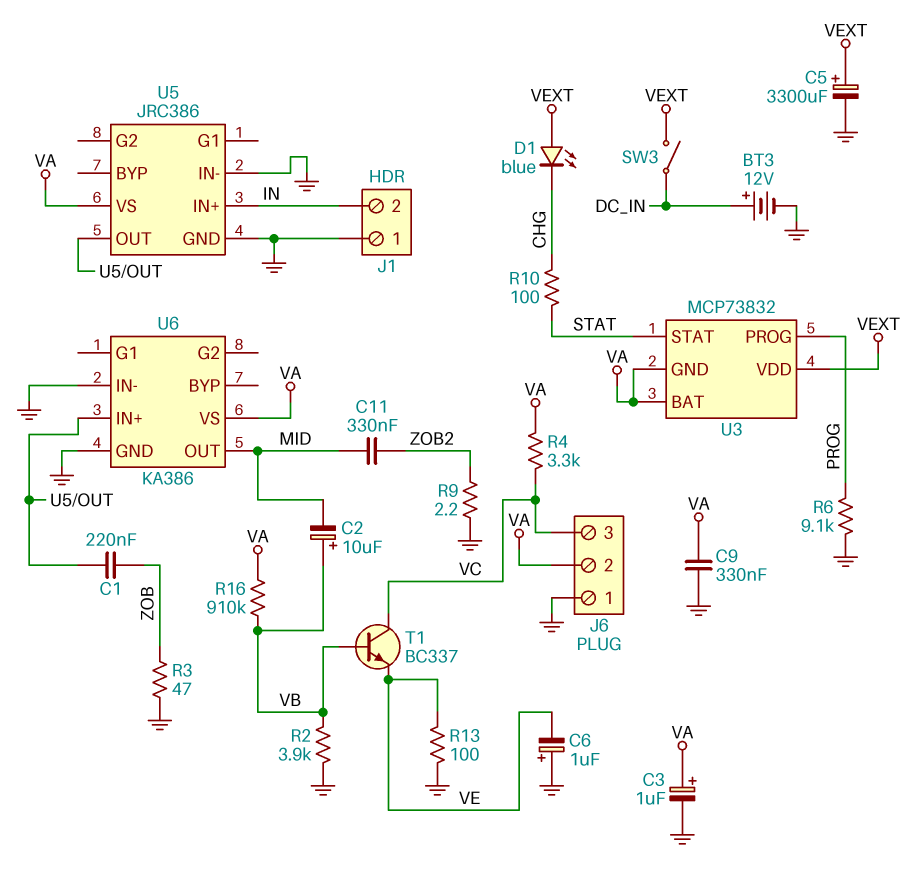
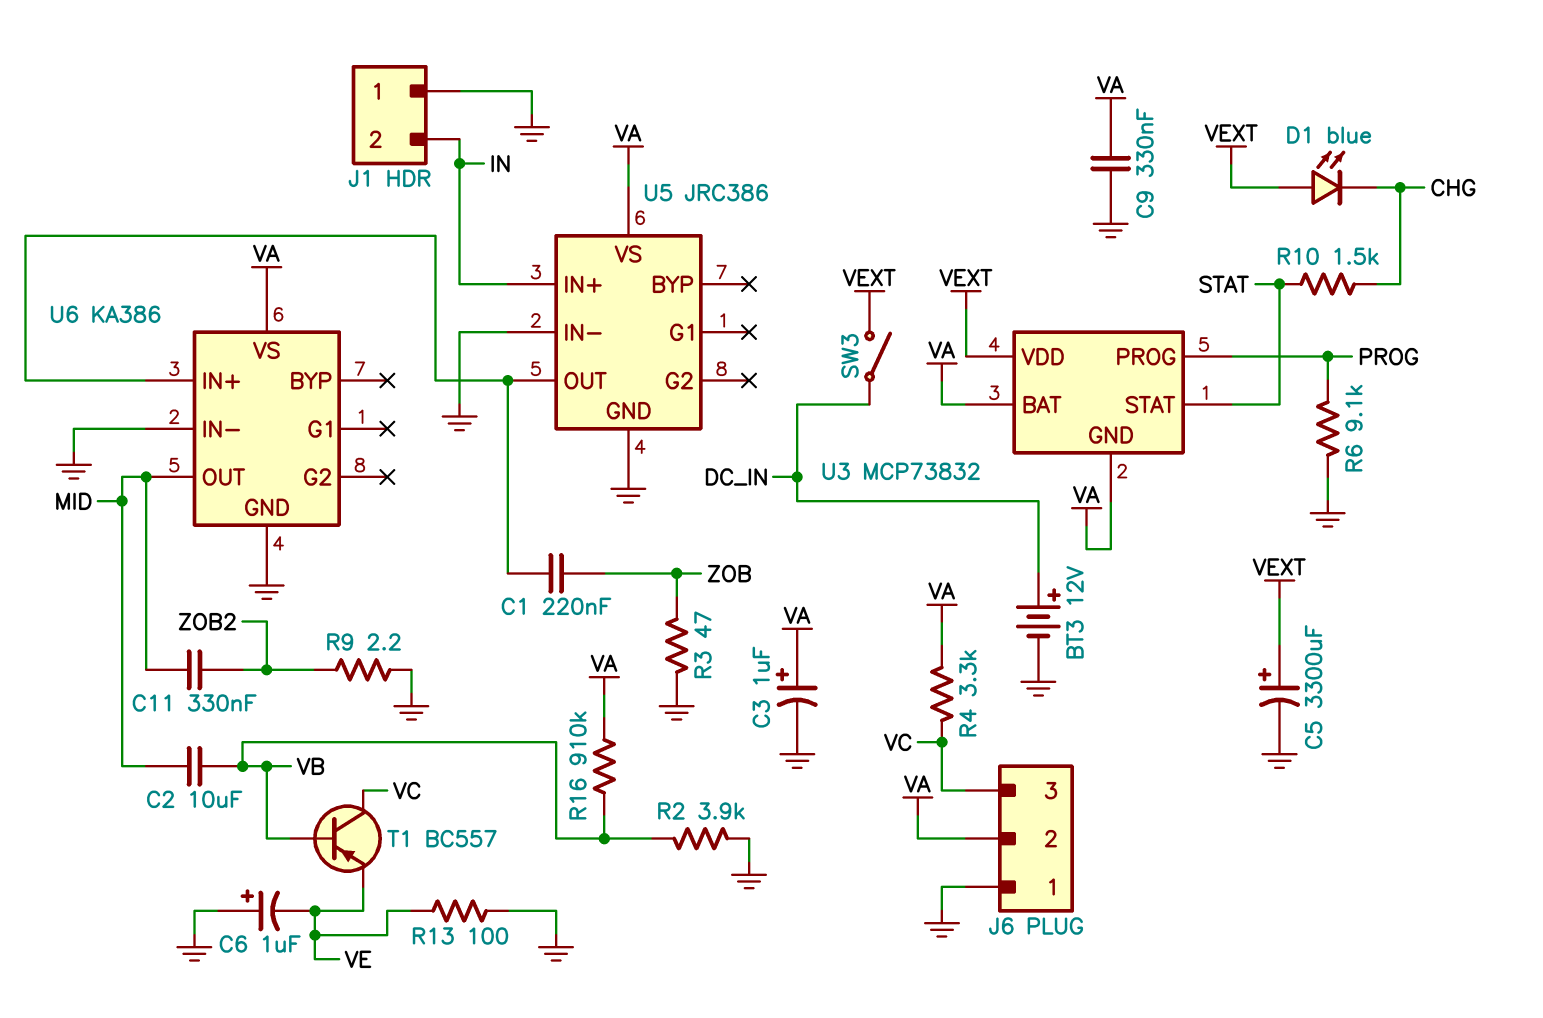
C2: 10uF (plus VB, minus MID) -> 10uF (MID, VB)
R10: 100 (CHG, STAT) -> 1.5k (CHG, STAT)
T1: NPN BC337 (B VB, C VC, E VE) -> PNP BC557 (B VB, C VC, E VE)

